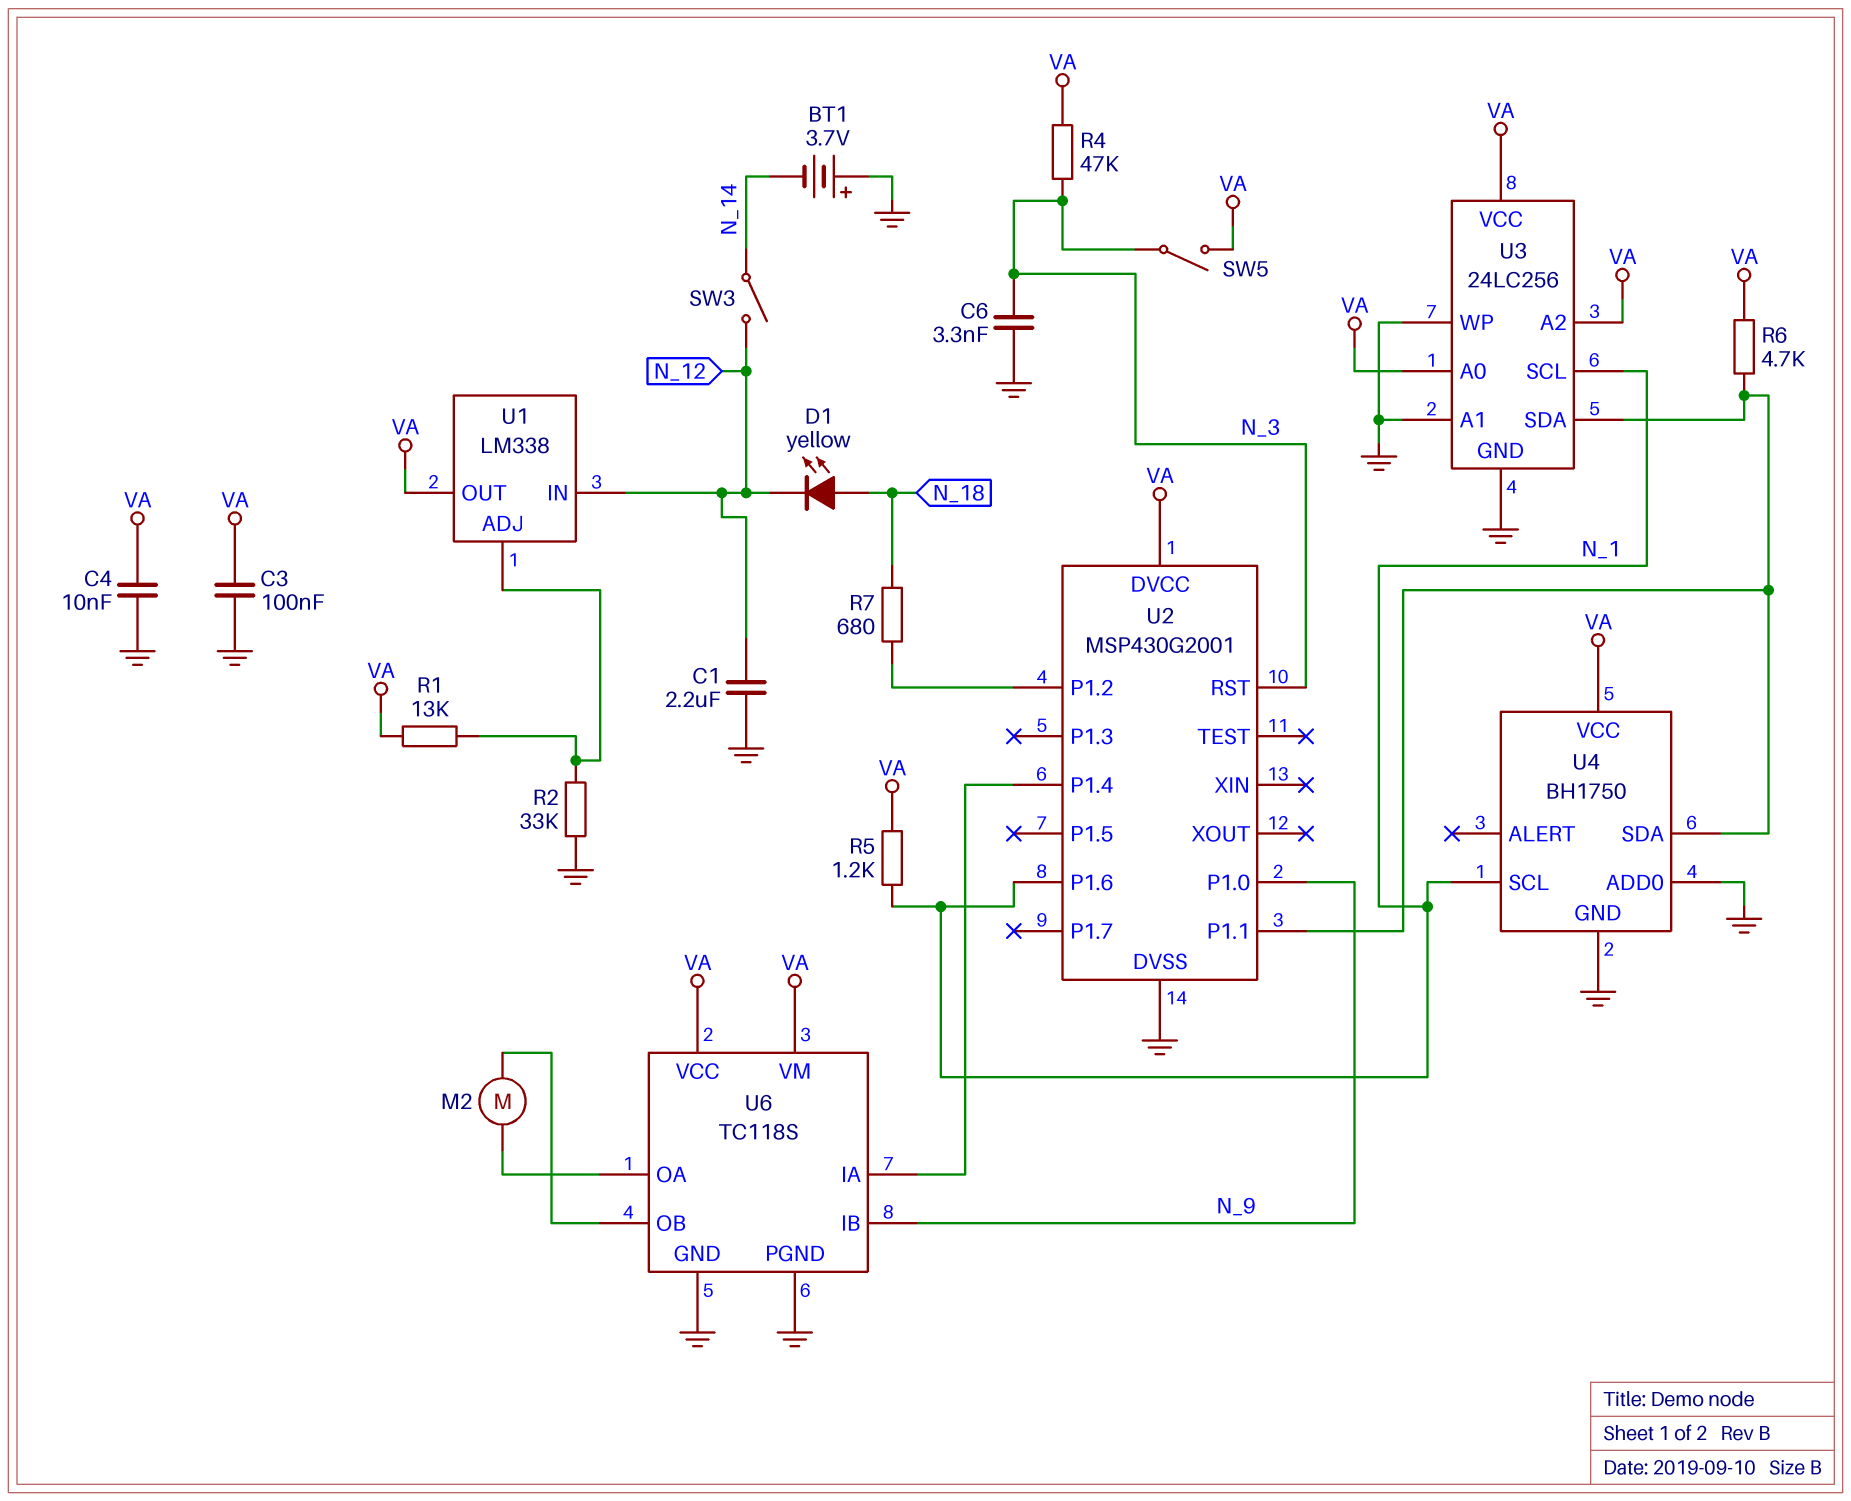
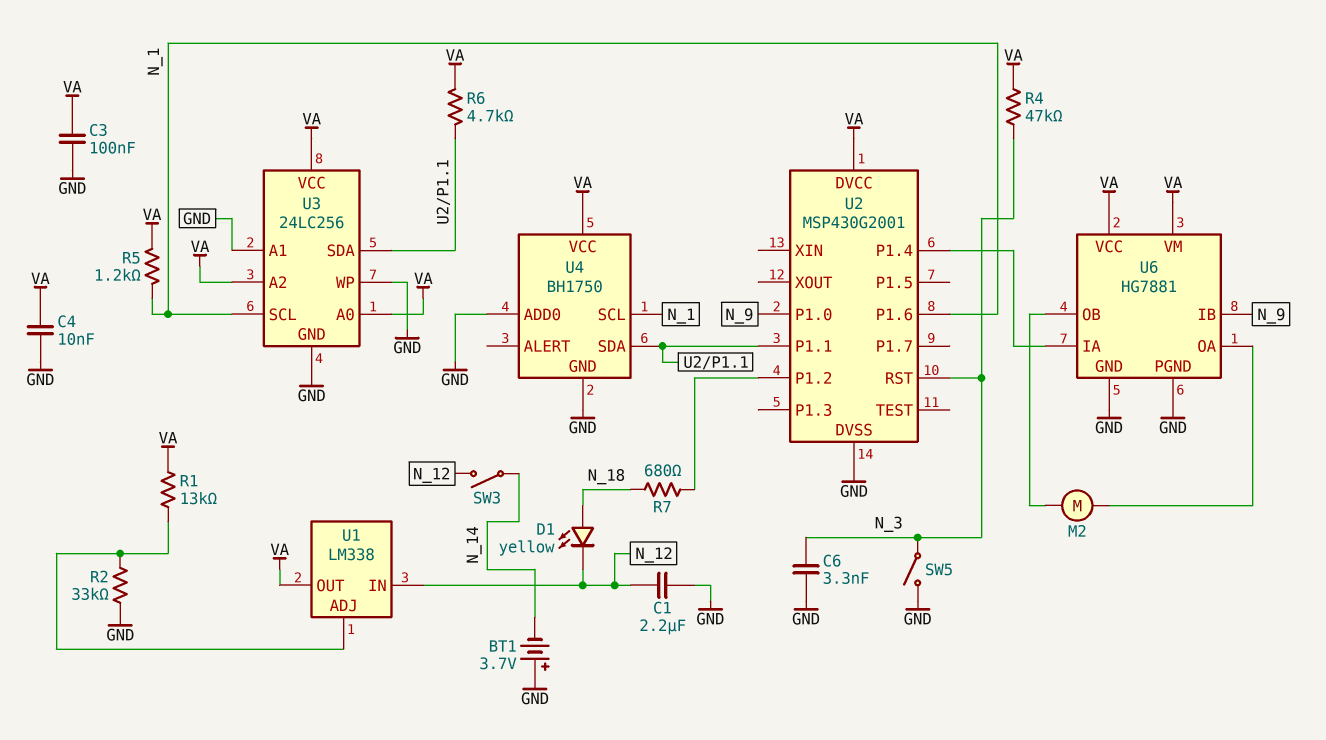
SW5: switch (N_3, VA) -> switch (GND, N_3)
U6: TC118S -> HG7881

